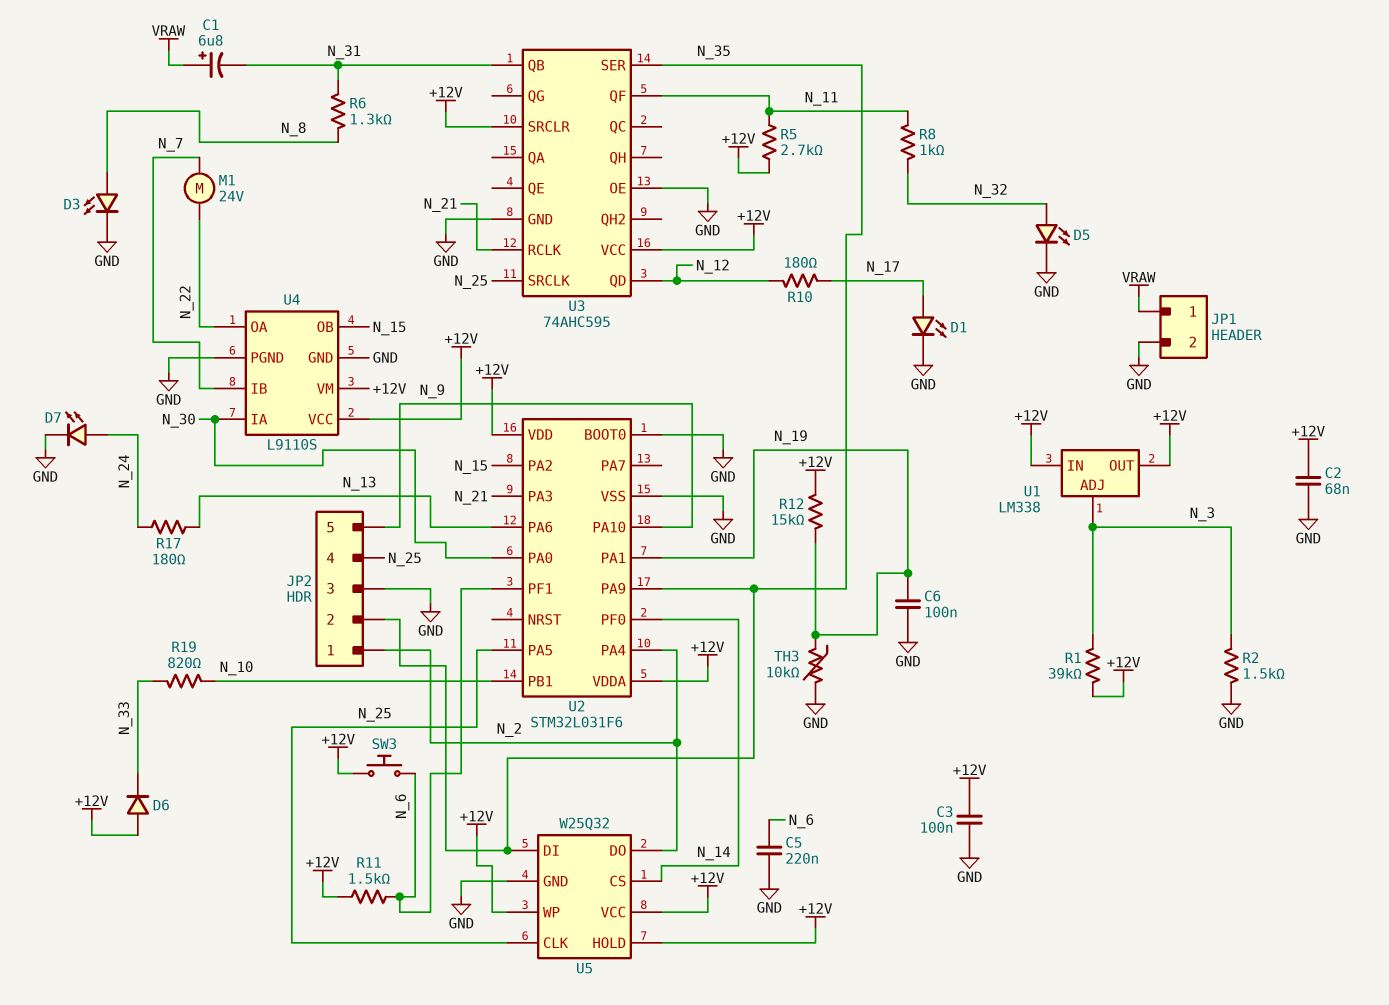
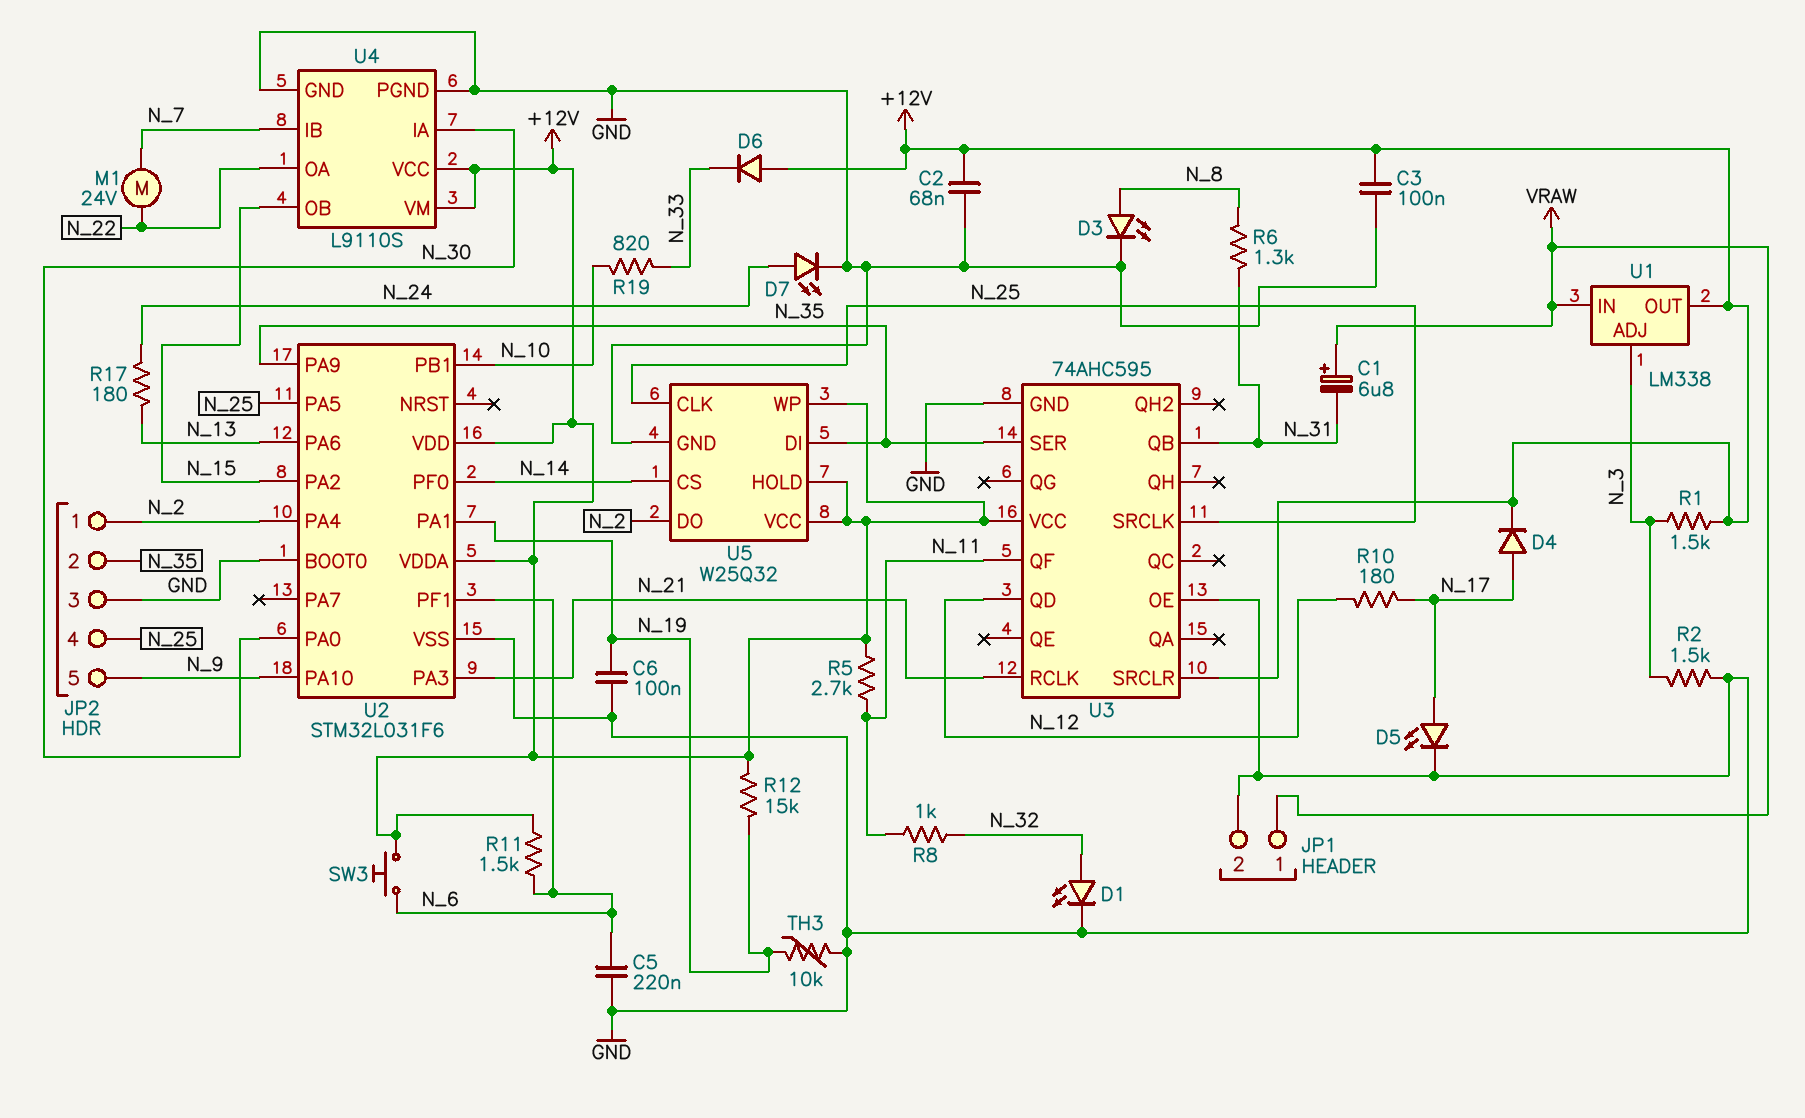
D1: LED (A N_17, K GND) -> LED (A N_32, K GND)
D4: none -> diode (A N_17, K +12V)
D5: LED (A N_32, K GND) -> LED (A N_17, K GND)
R1: 39k (+12V, N_3) -> 1.5k (+12V, N_3)
U1 pin IN: +12V -> VRAW

